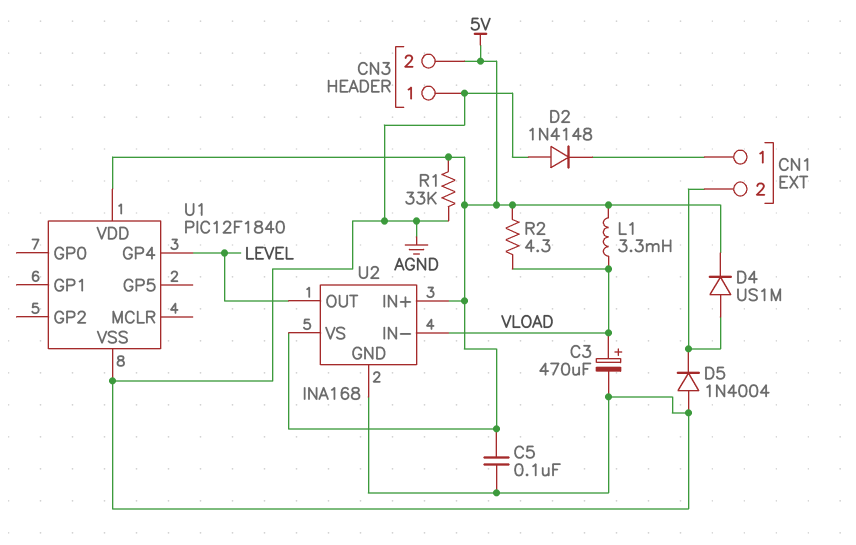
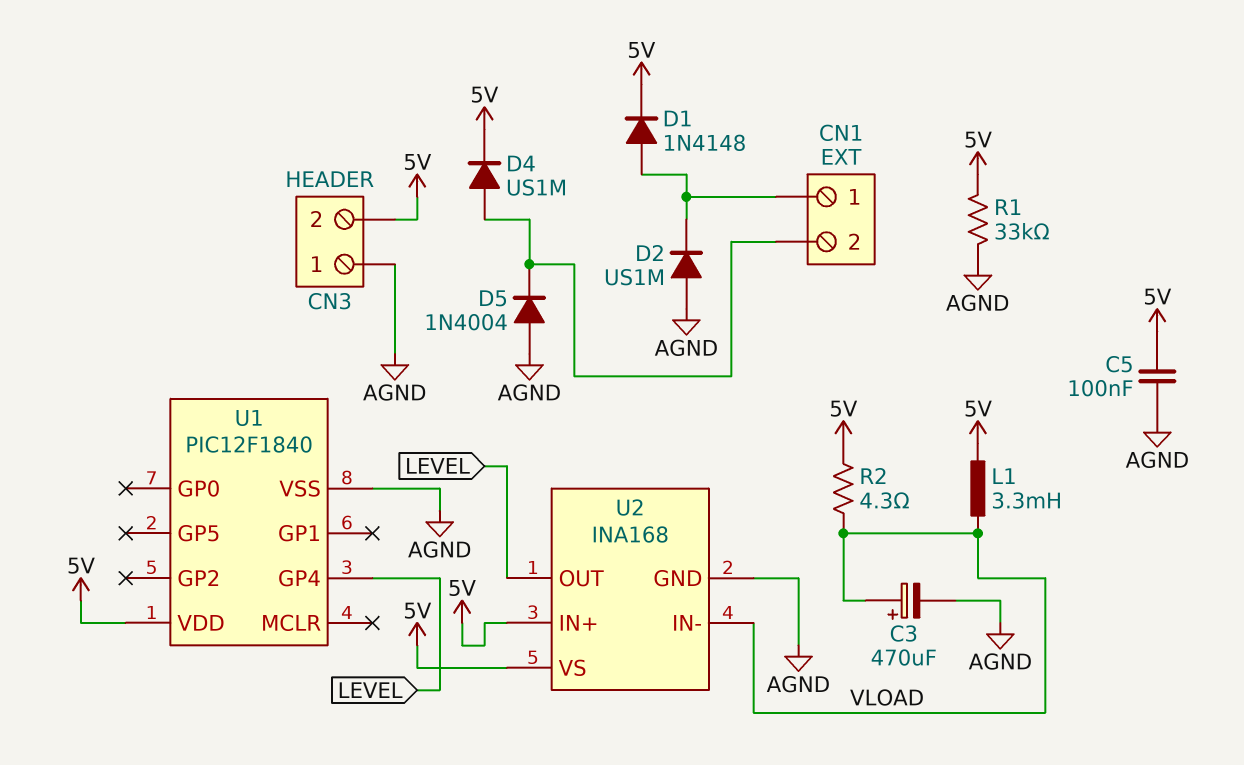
D1: none -> diode 1N4148 (A CN1/1, K 5V)
D2: diode 1N4148 (A AGND, K CN1/1) -> diode US1M (A AGND, K CN1/1)

